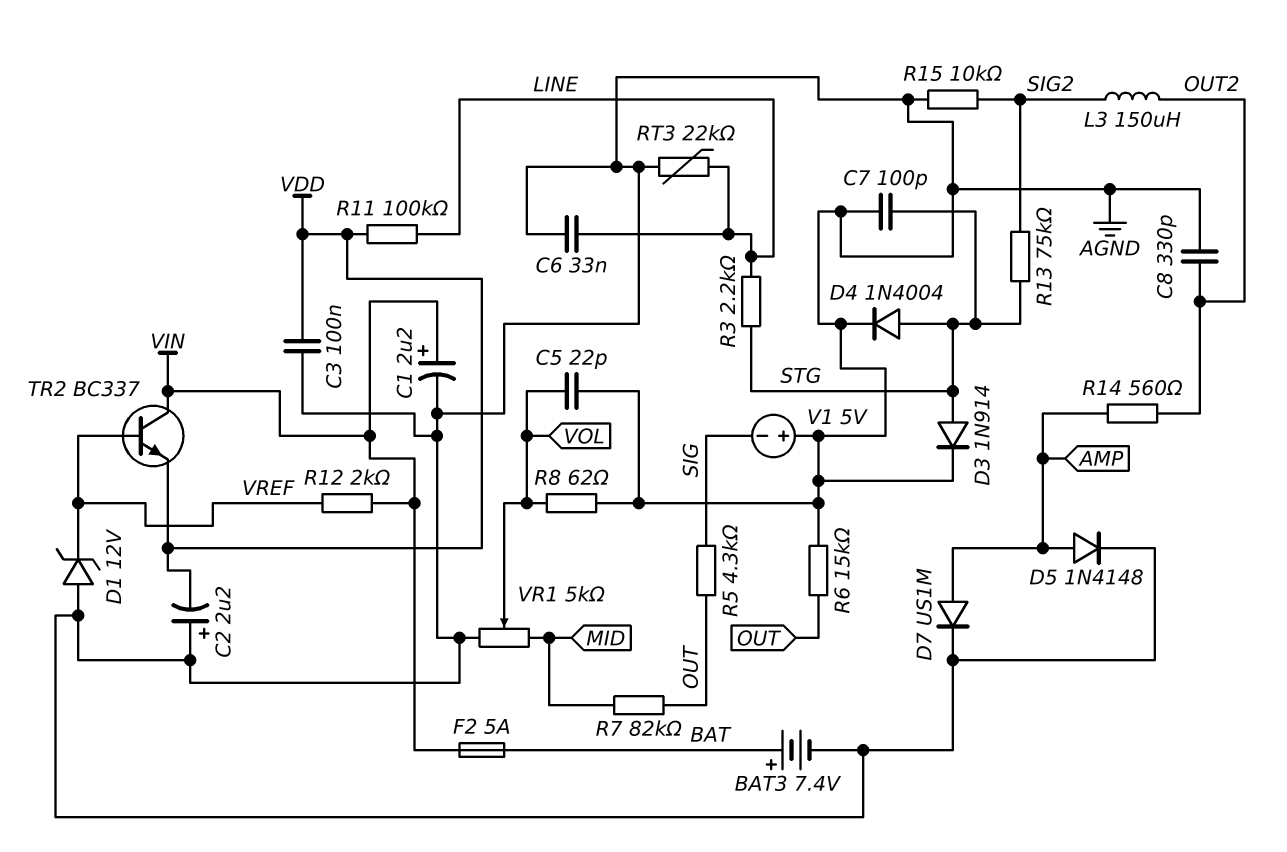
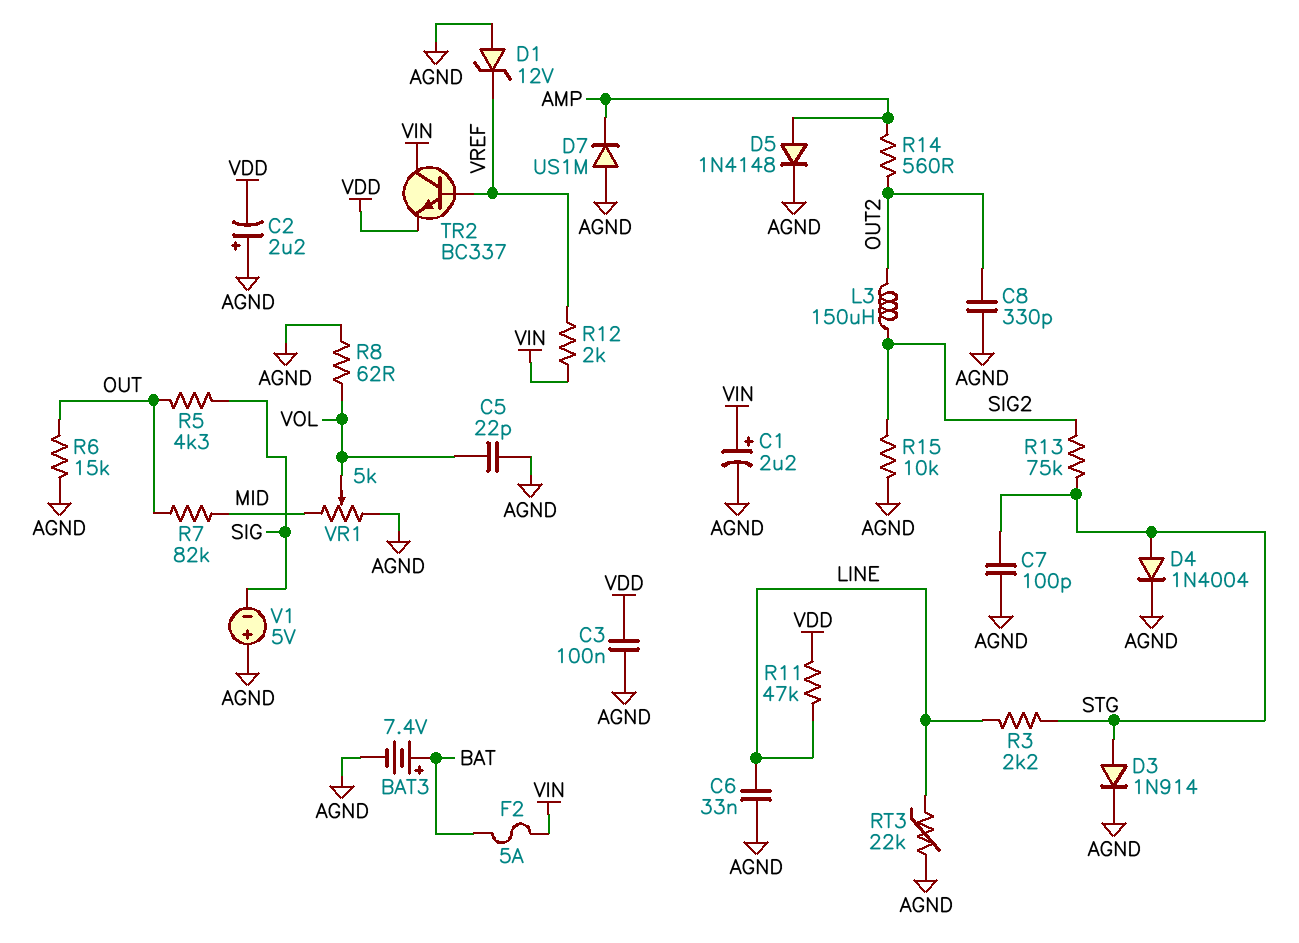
D7: diode US1M (A AMP, K AGND) -> diode US1M (A AGND, K AMP)
R11: 100k (LINE, VDD) -> 47k (LINE, VDD)

